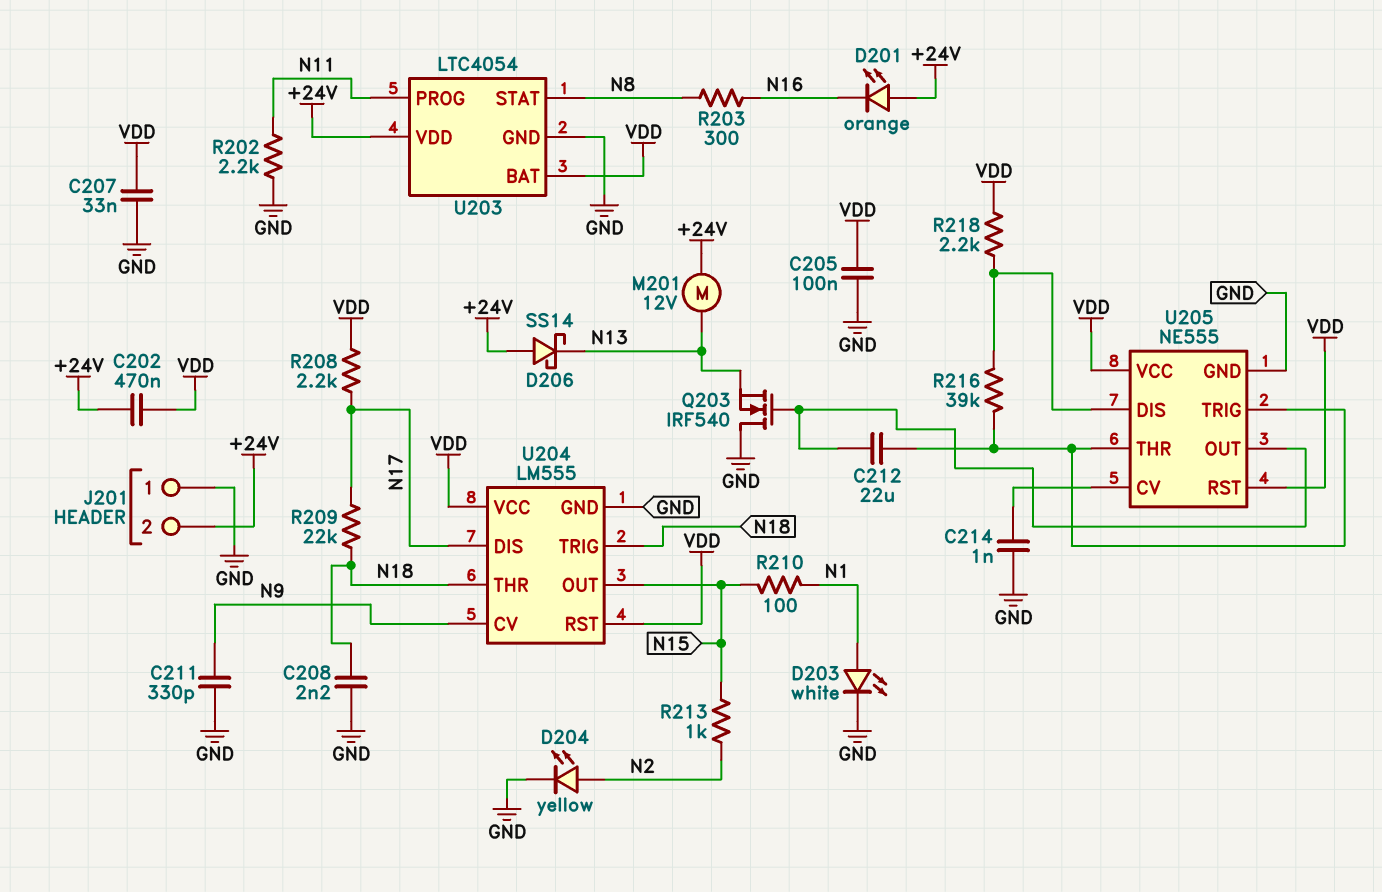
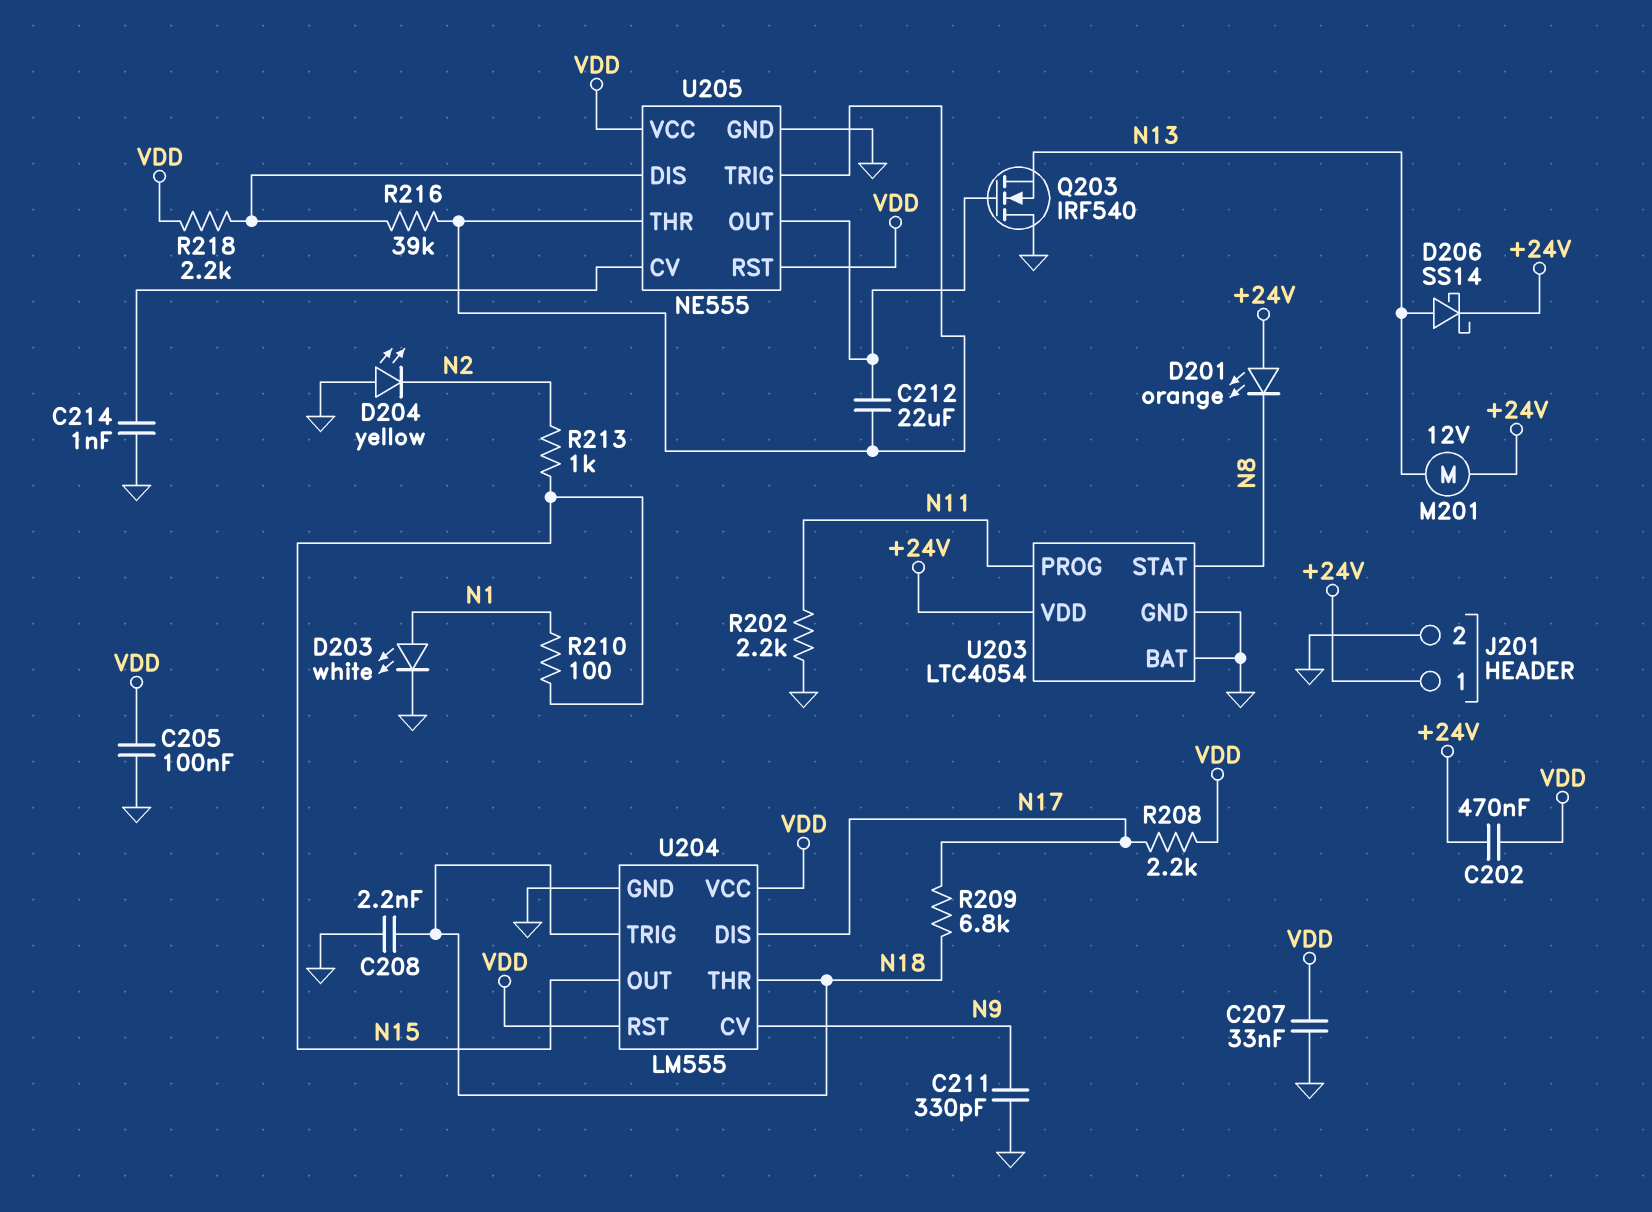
D201: LED orange (A +24V, K N16) -> LED orange (A +24V, K N8)
D204: LED yellow (A N2, K GND) -> LED yellow (A GND, K N2)
D206: schottky SS14 (A +24V, K N13) -> schottky SS14 (A N13, K +24V)
J201 pin 1: GND -> +24V
J201 pin 2: +24V -> GND
R203: 300 (N8, N16) -> none
R209: 22k (N17, N18) -> 6.8k (N17, N18)
U203 pin BAT: VDD -> GND

